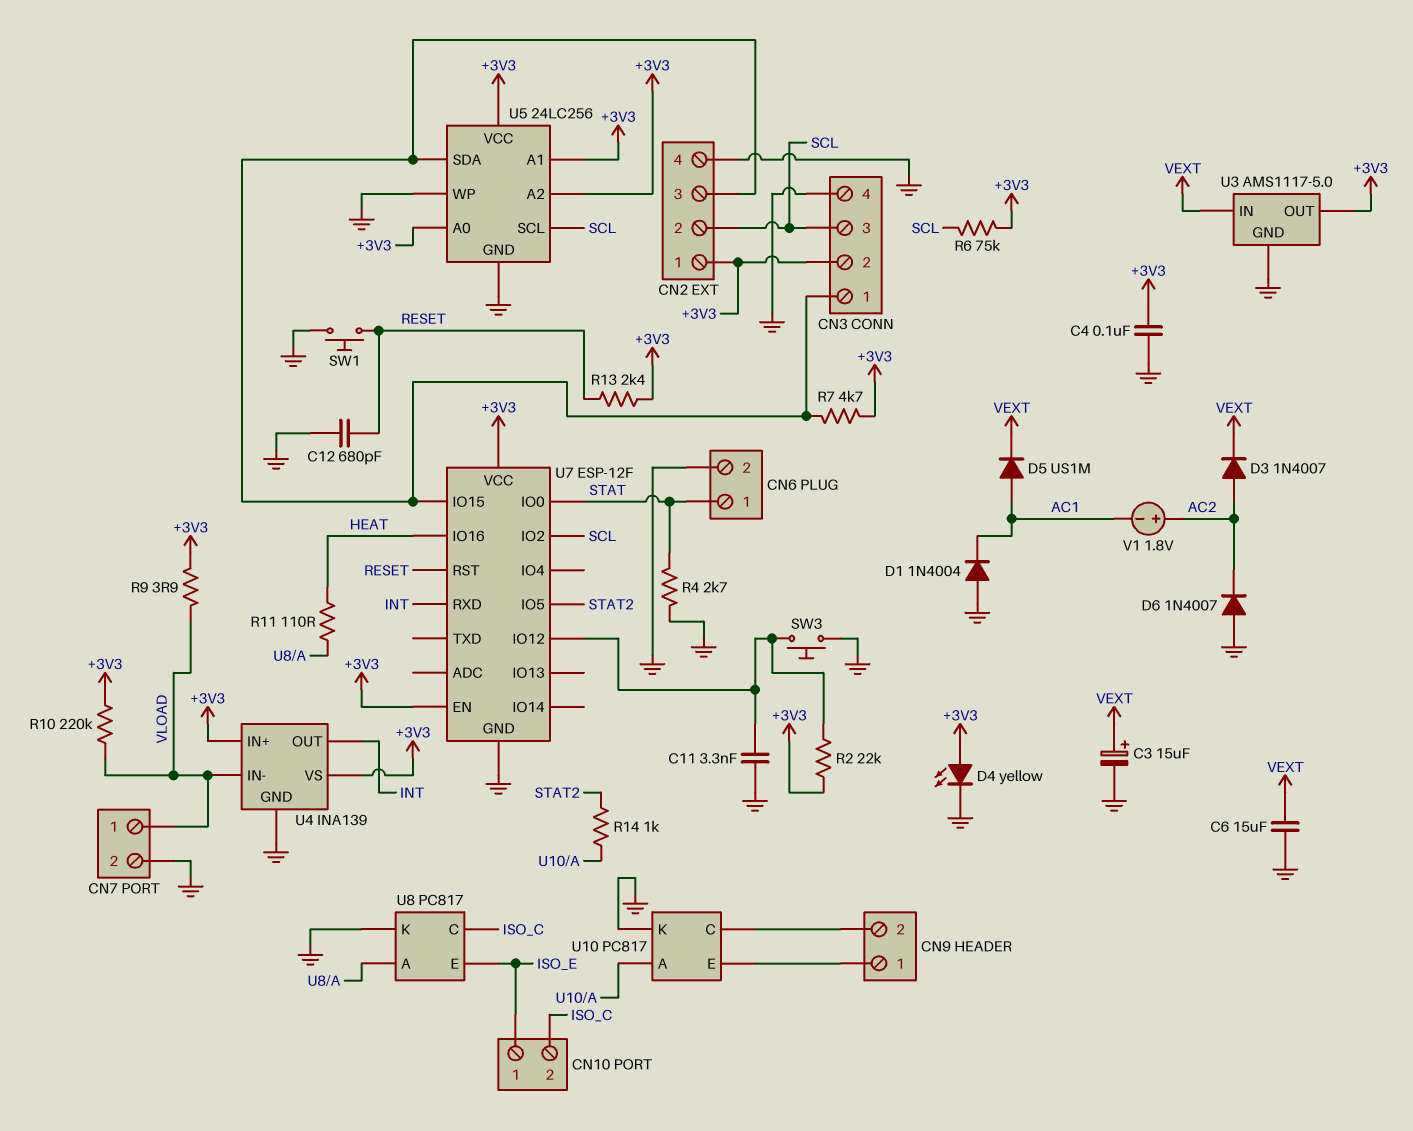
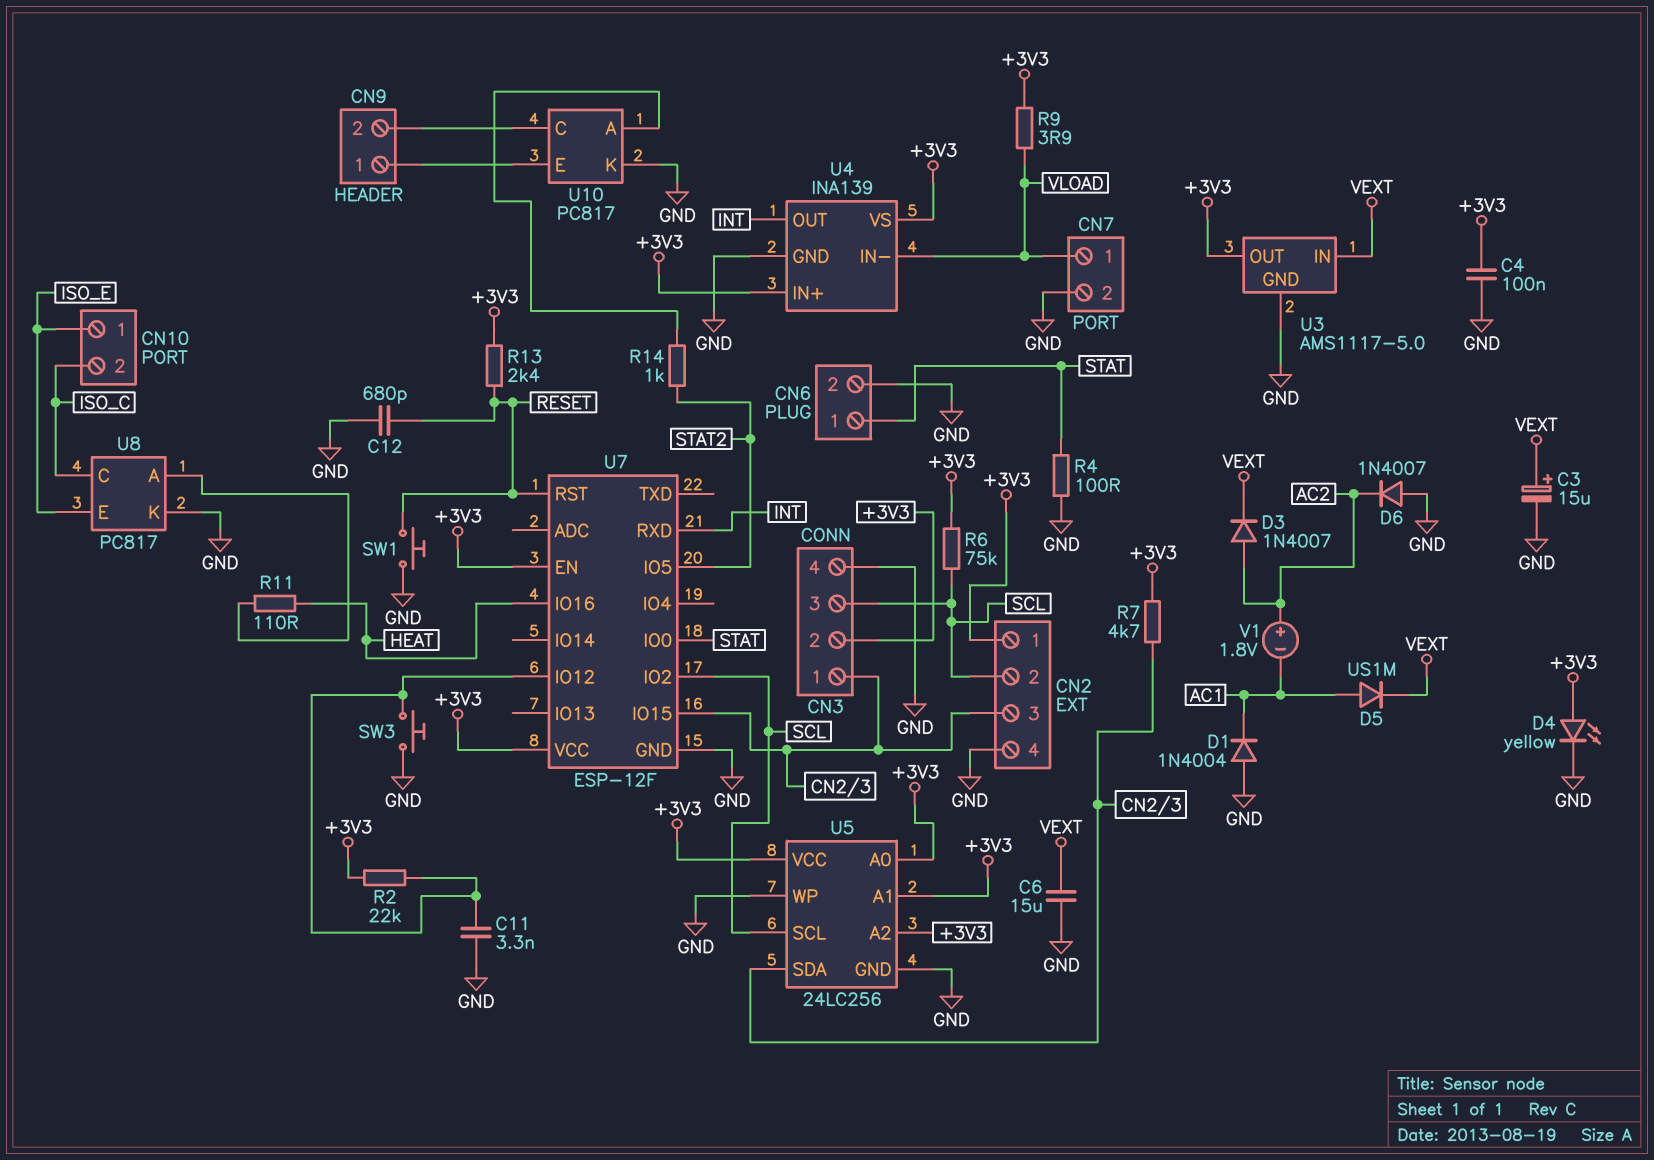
R4: 2.7k (GND, STAT) -> 100 (GND, STAT)
R10: 220k (+3V3, VLOAD) -> none

